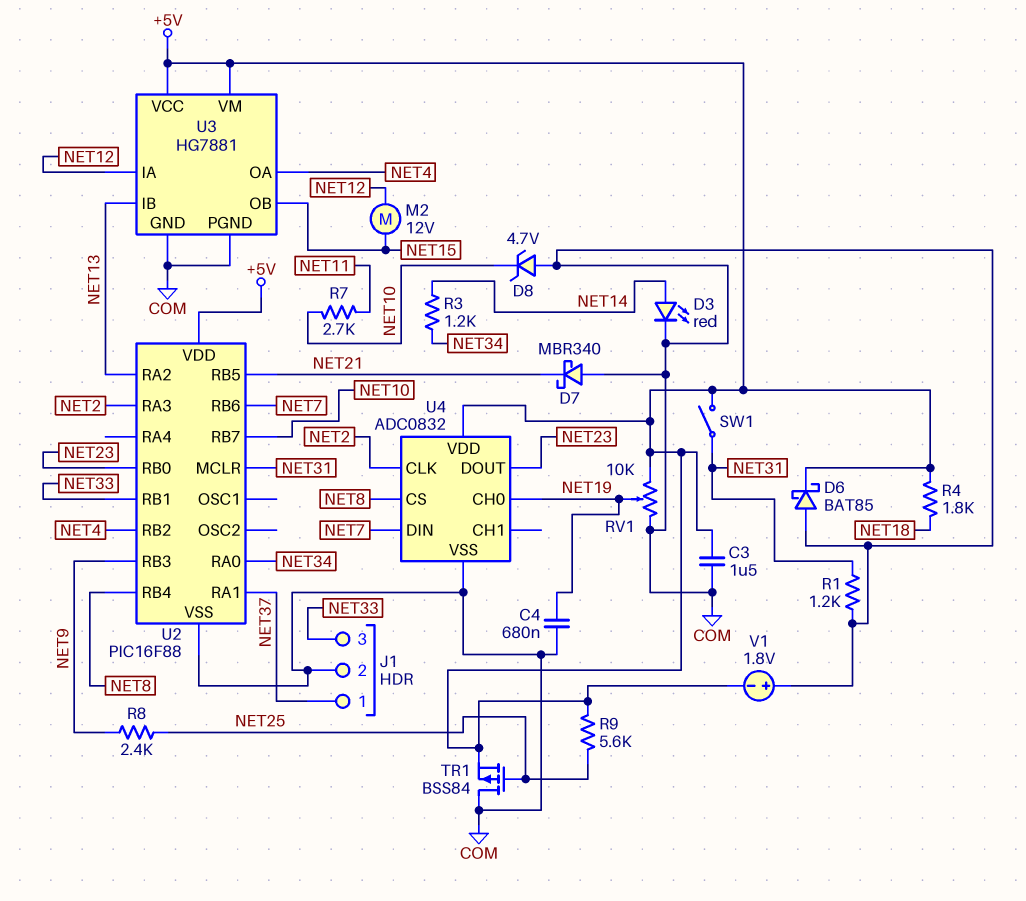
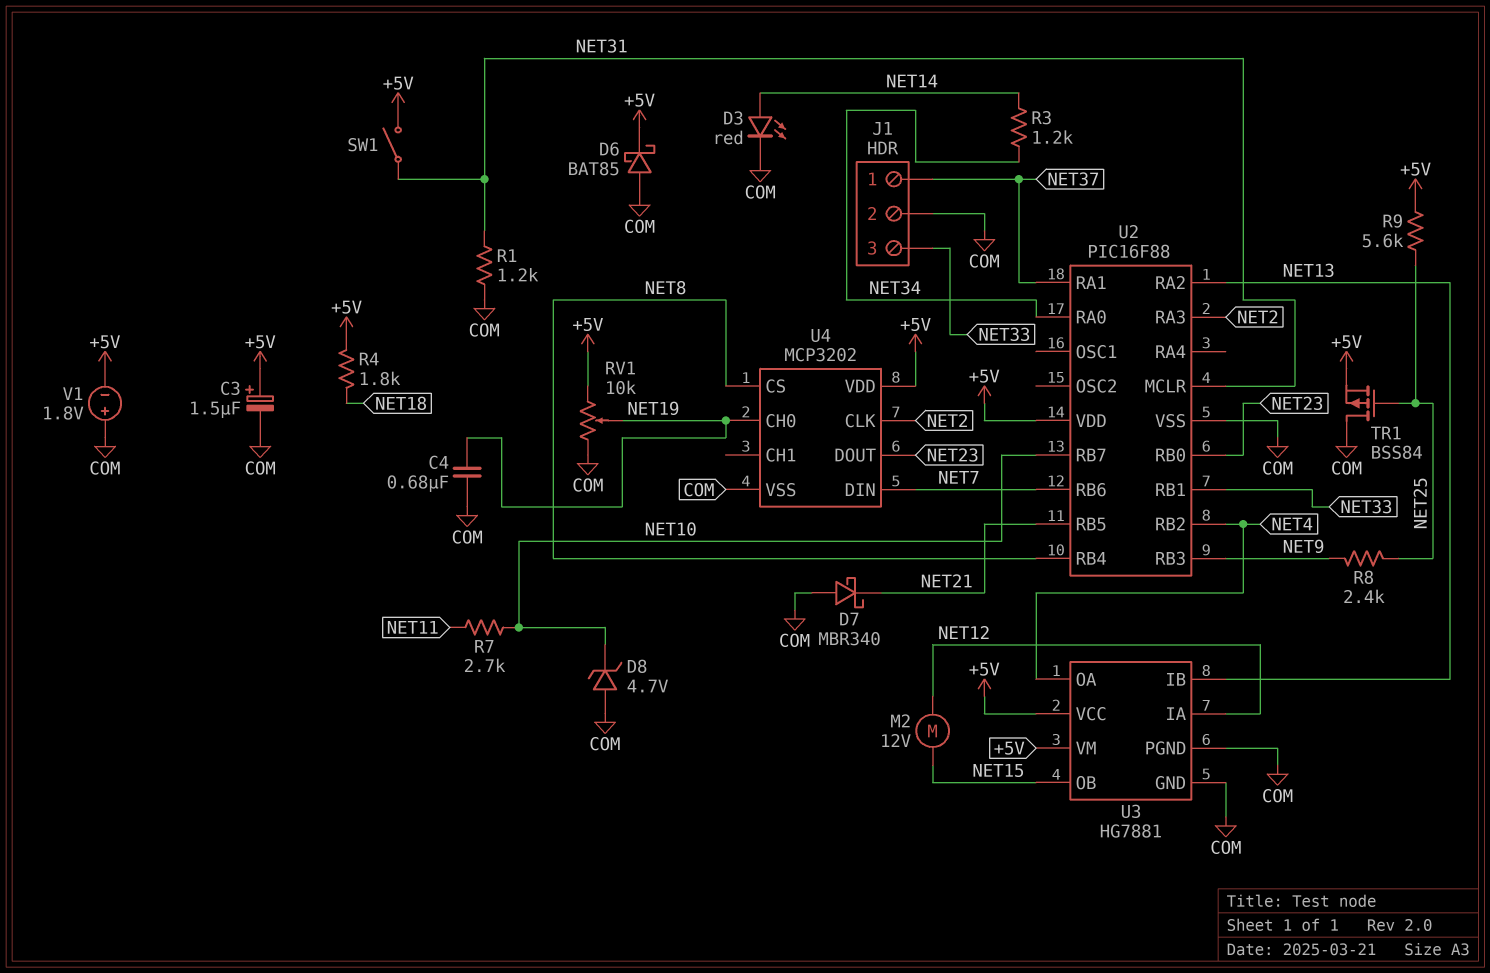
C3: 1.5uF (+5V, COM) -> 1.5uF (plus +5V, minus COM)
U4: ADC0832 -> MCP3202

